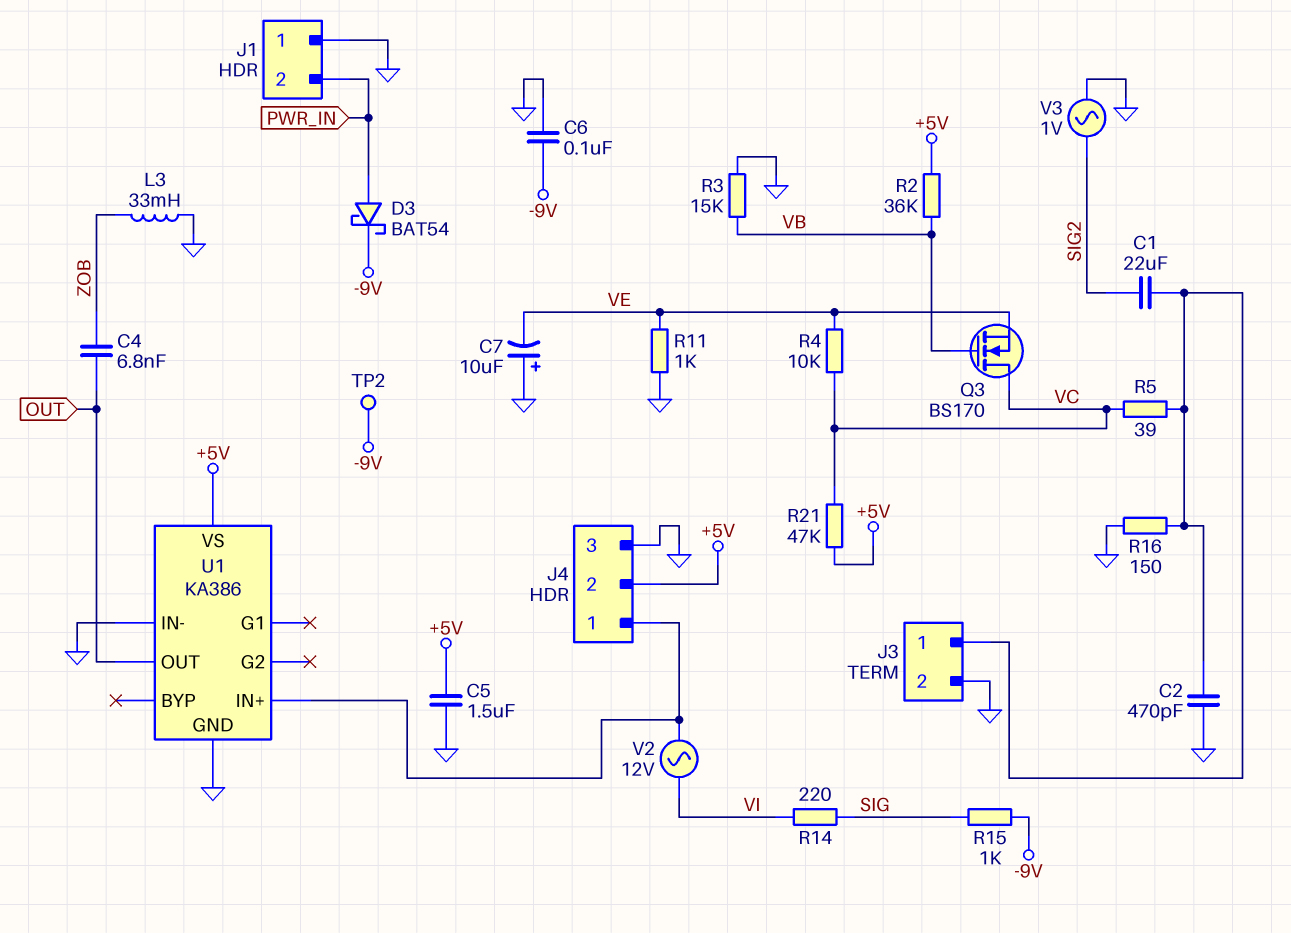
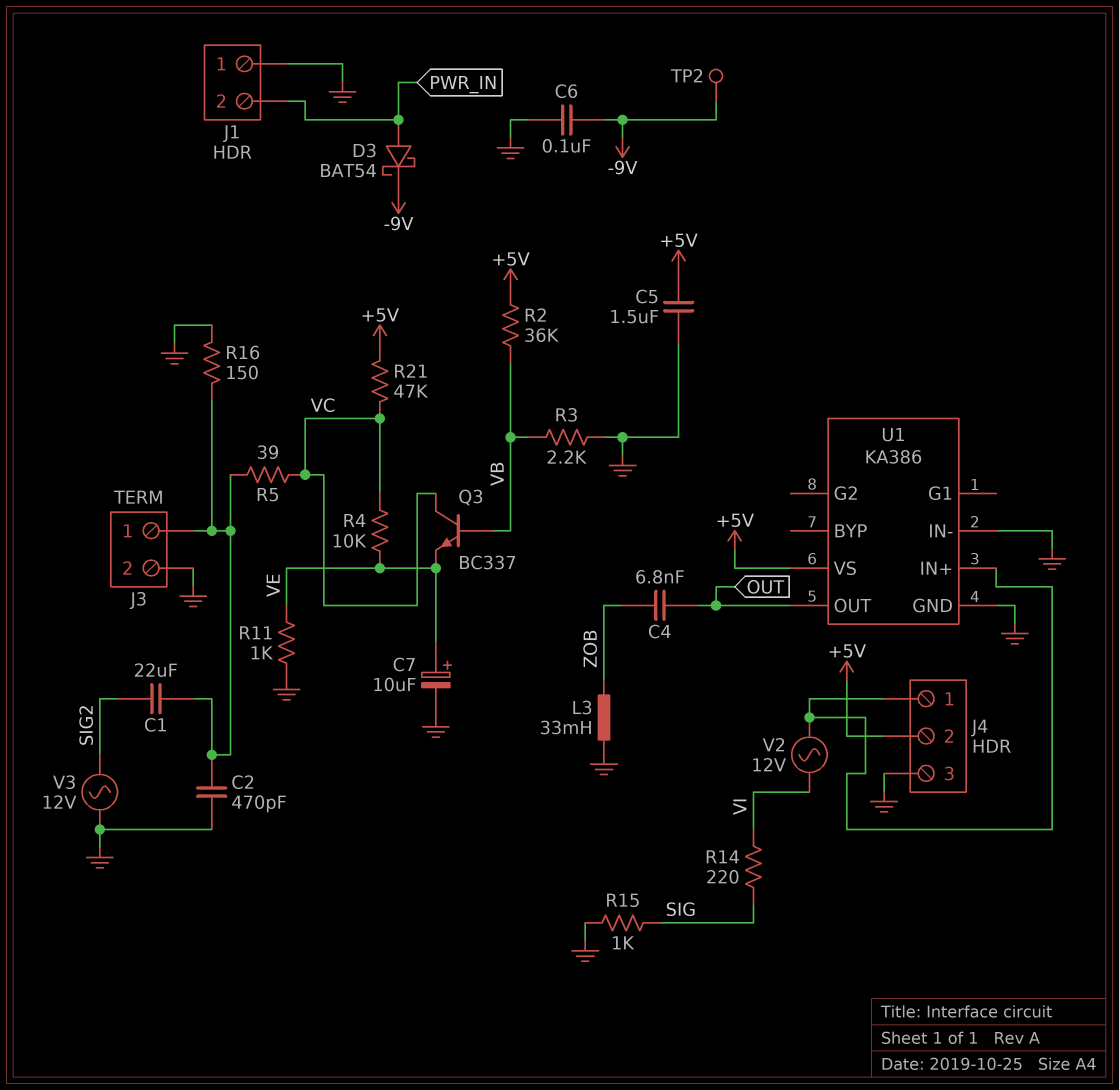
C7: 10uF (plus GND, minus VE) -> 10uF (plus VE, minus GND)
Q3: NMOS BS170 (G VB, D VC, S VE) -> NPN BC337 (B VB, C VC, E VE)
R3: 15k (GND, VB) -> 2.2k (GND, VB)
R15: 1k (-9V, SIG) -> 1k (GND, SIG)
V3: AC 1V (GND, SIG2) -> AC 12V (GND, SIG2)

